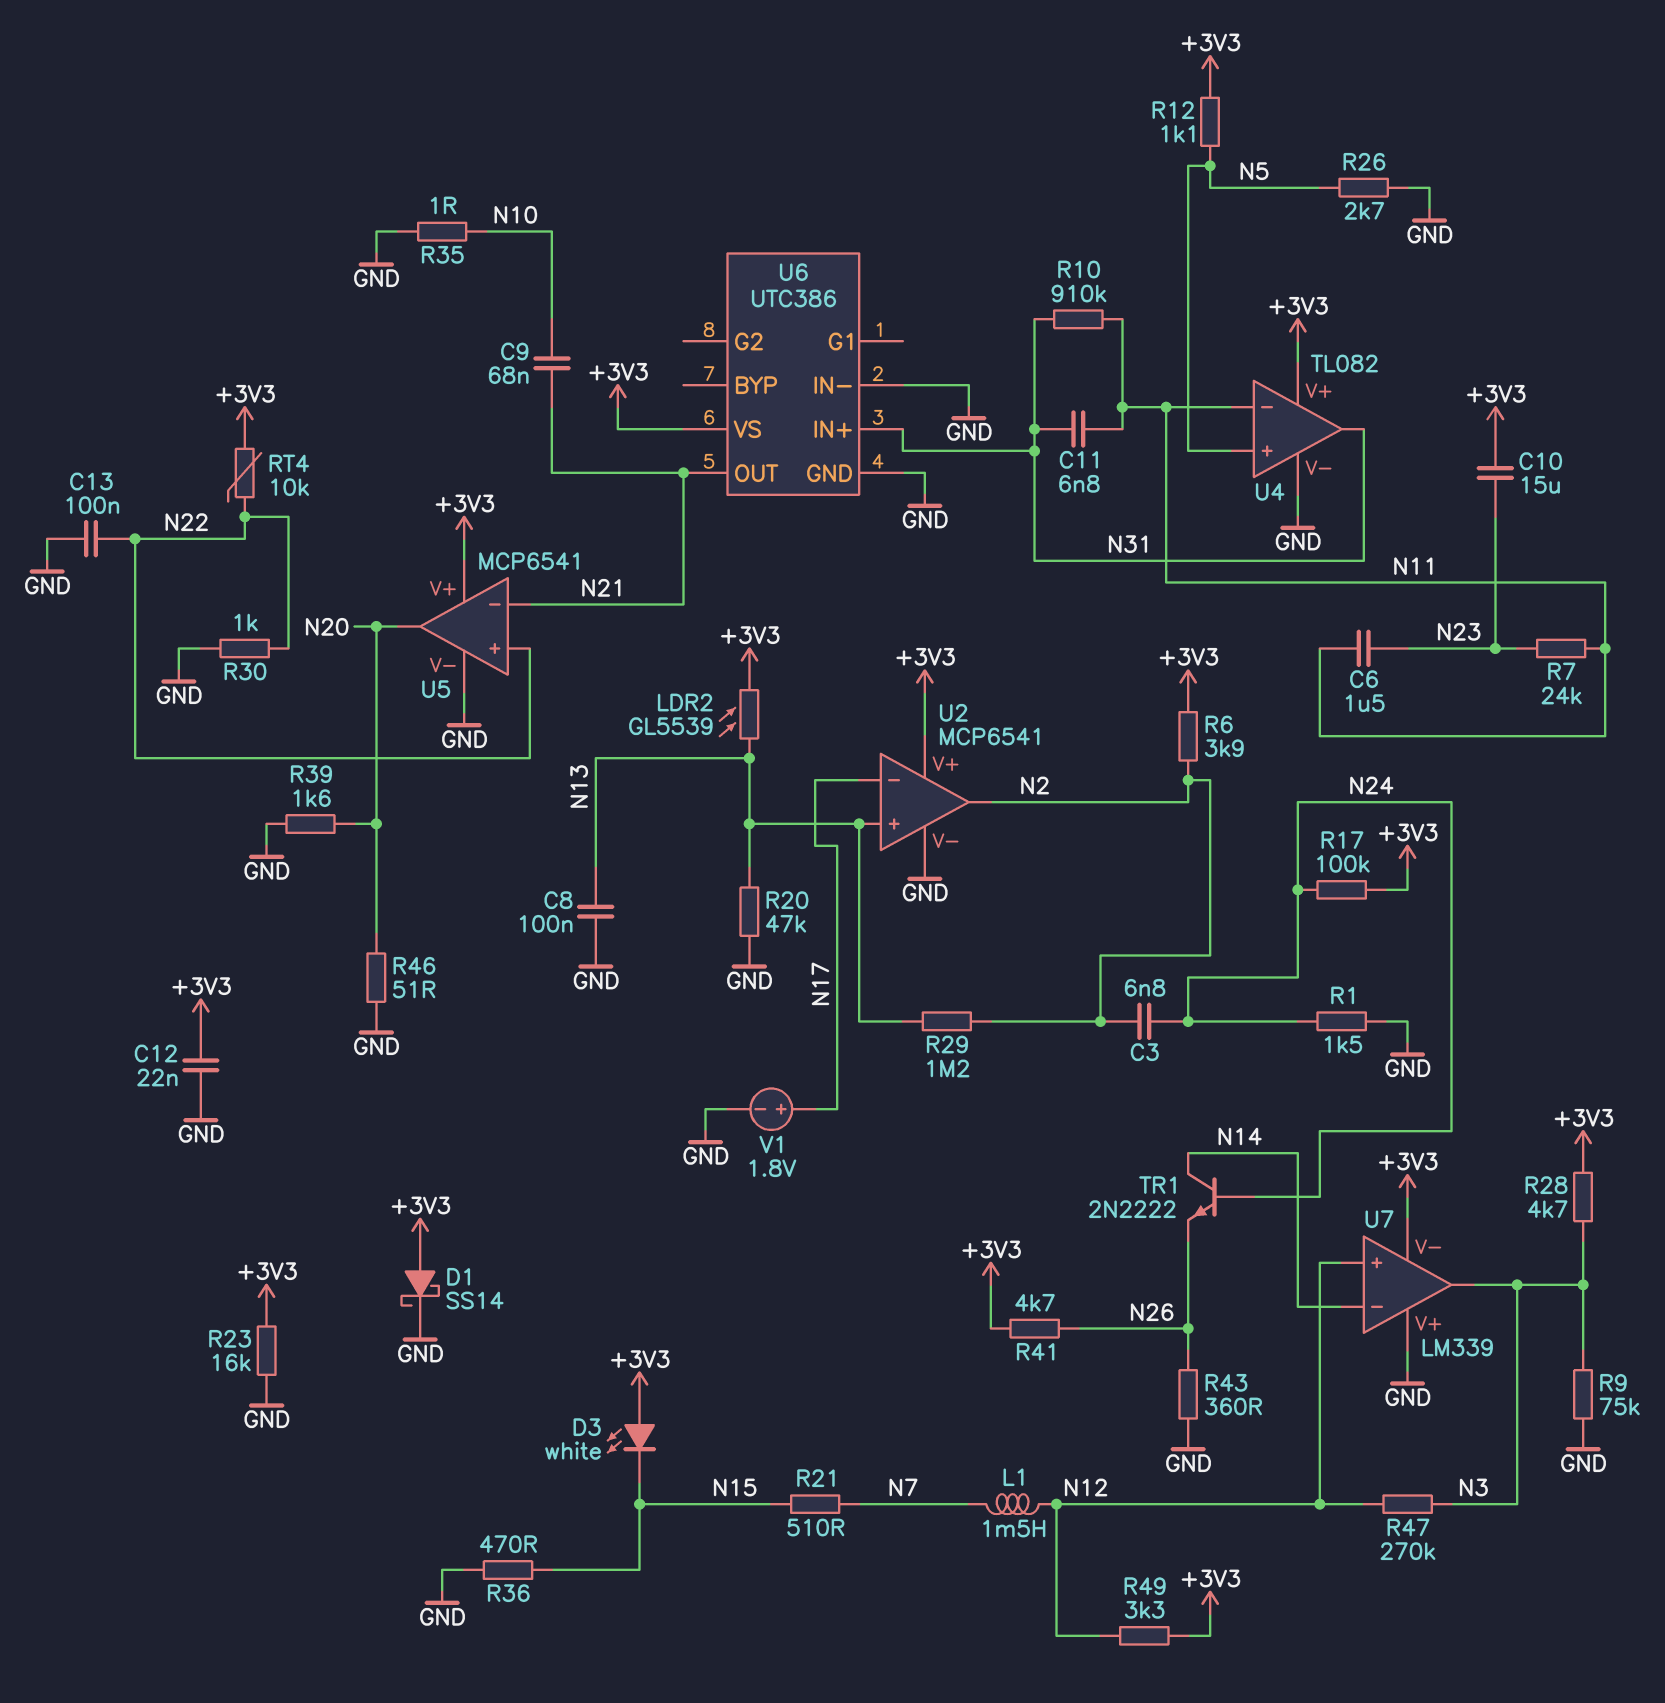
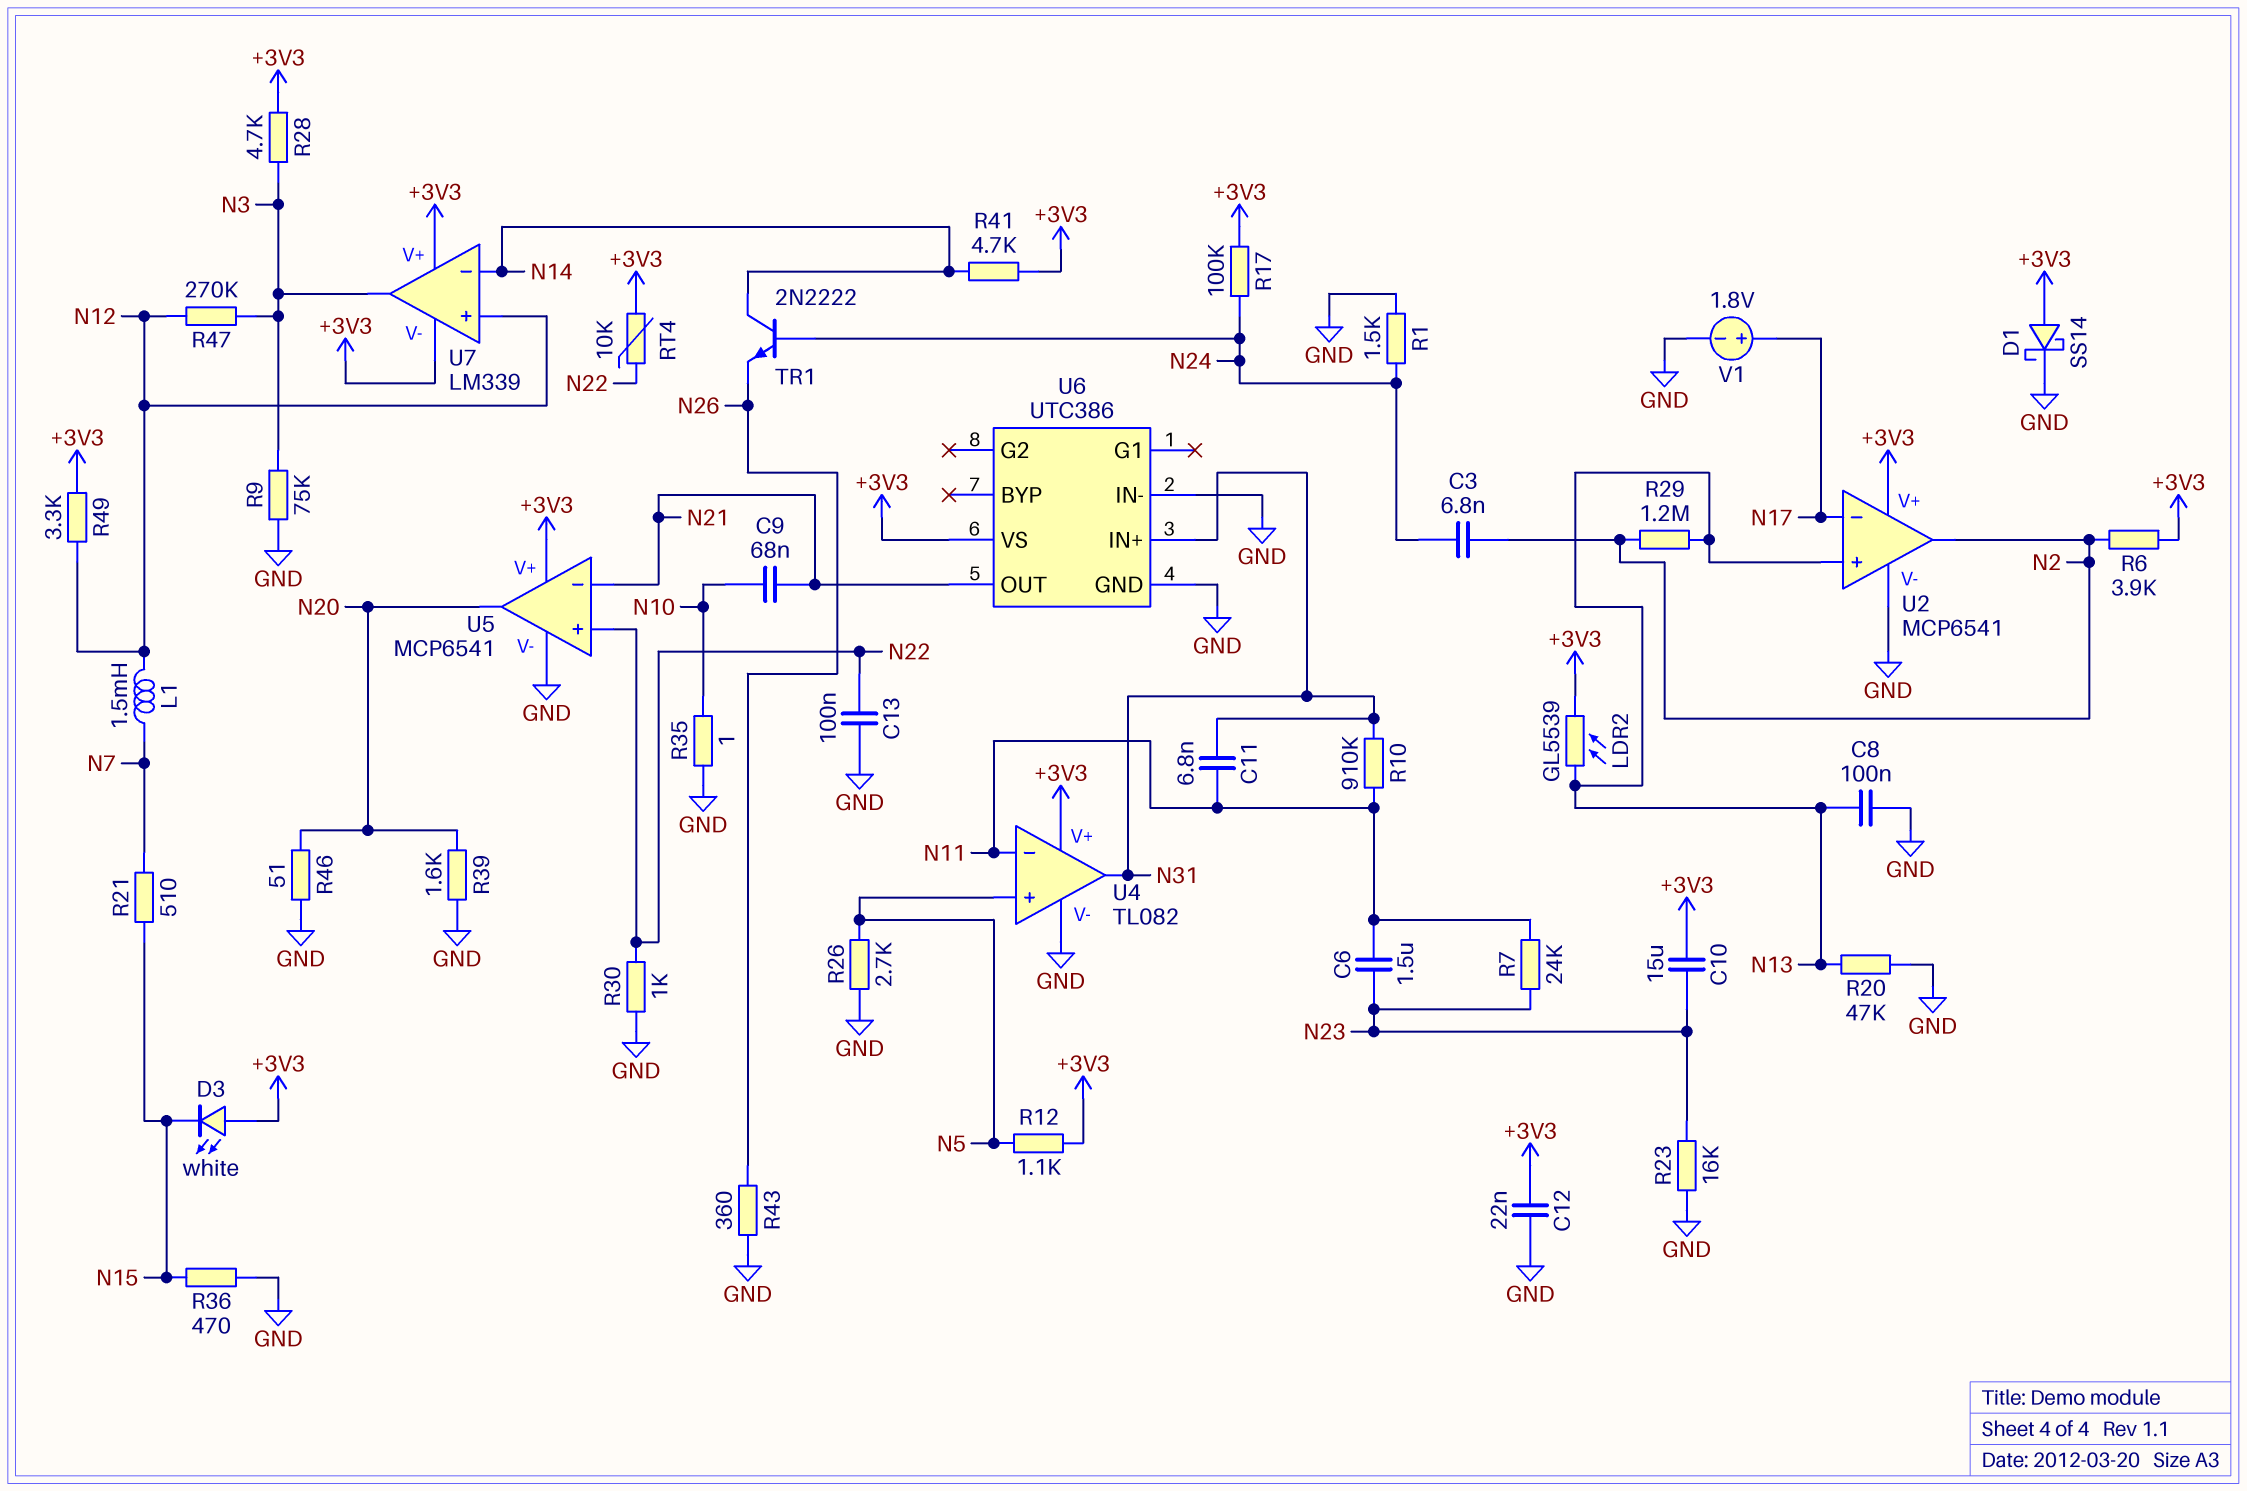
R23: 16k (+3V3, GND) -> 16k (GND, N23)
R41: 4.7k (+3V3, N26) -> 4.7k (+3V3, N14)
U7 pin V+: GND -> +3V3

